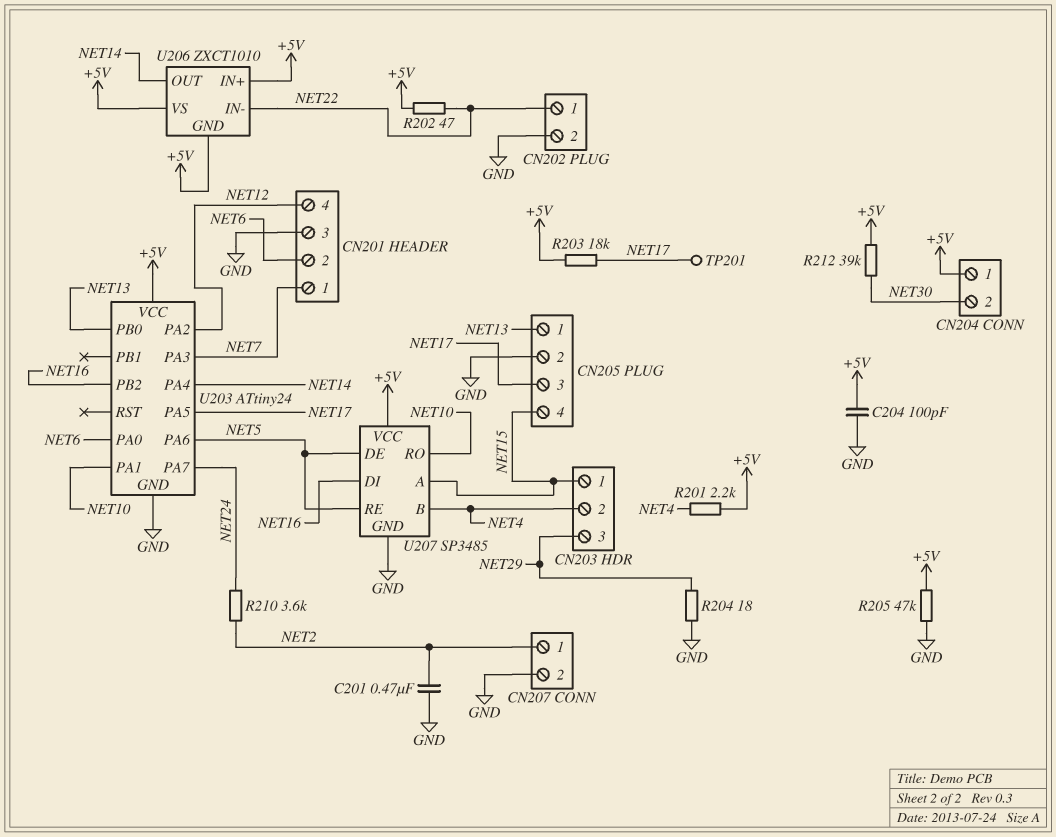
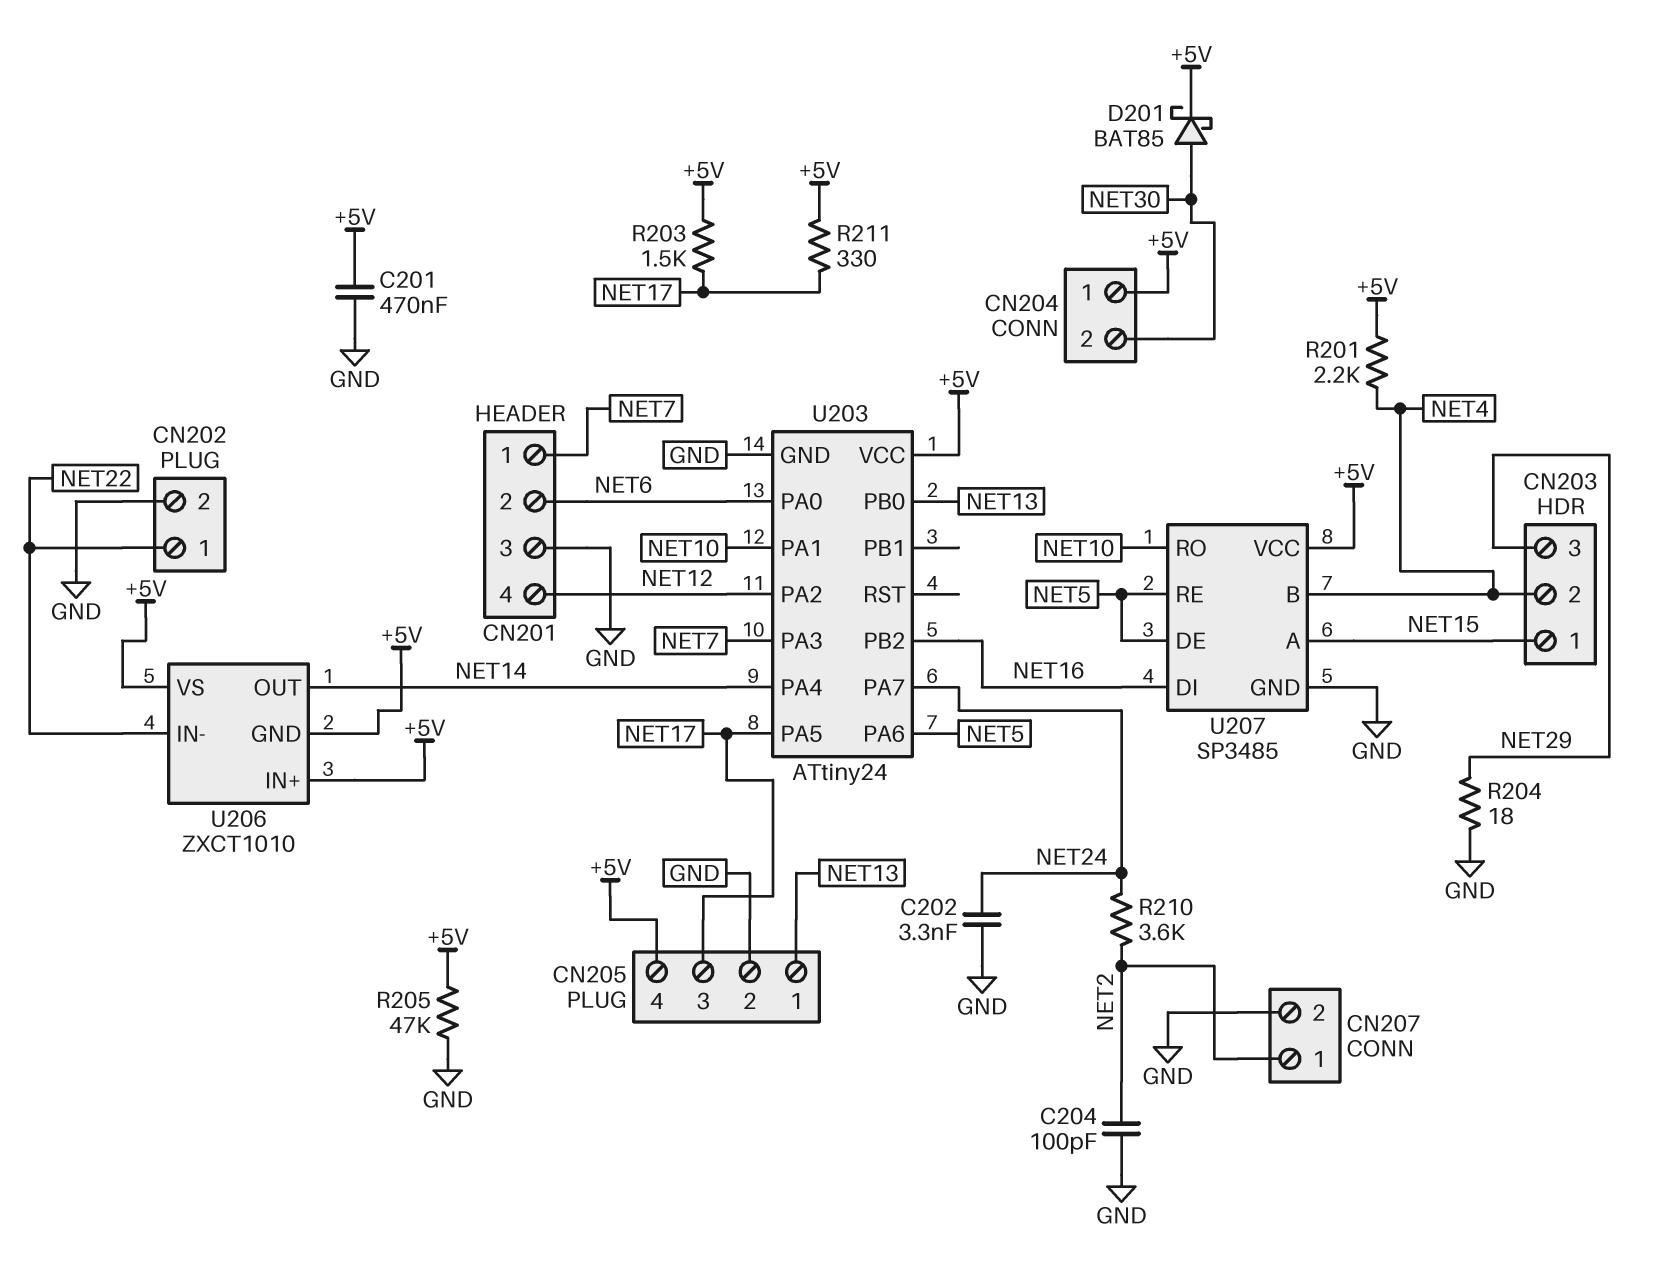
C201: 470nF (GND, NET2) -> 470nF (+5V, GND)
C202: none -> 3.3nF (GND, NET24)
C204: 100pF (+5V, GND) -> 100pF (GND, NET2)
CN205 pin 4: NET15 -> +5V
D201: none -> schottky BAT85 (A NET30, K +5V)
R202: 47 (+5V, NET22) -> none
R203: 18k (+5V, NET17) -> 1.5k (+5V, NET17)
R211: none -> 330 (+5V, NET17)
R212: 39k (+5V, NET30) -> none
TP201: test point (NET17) -> none

